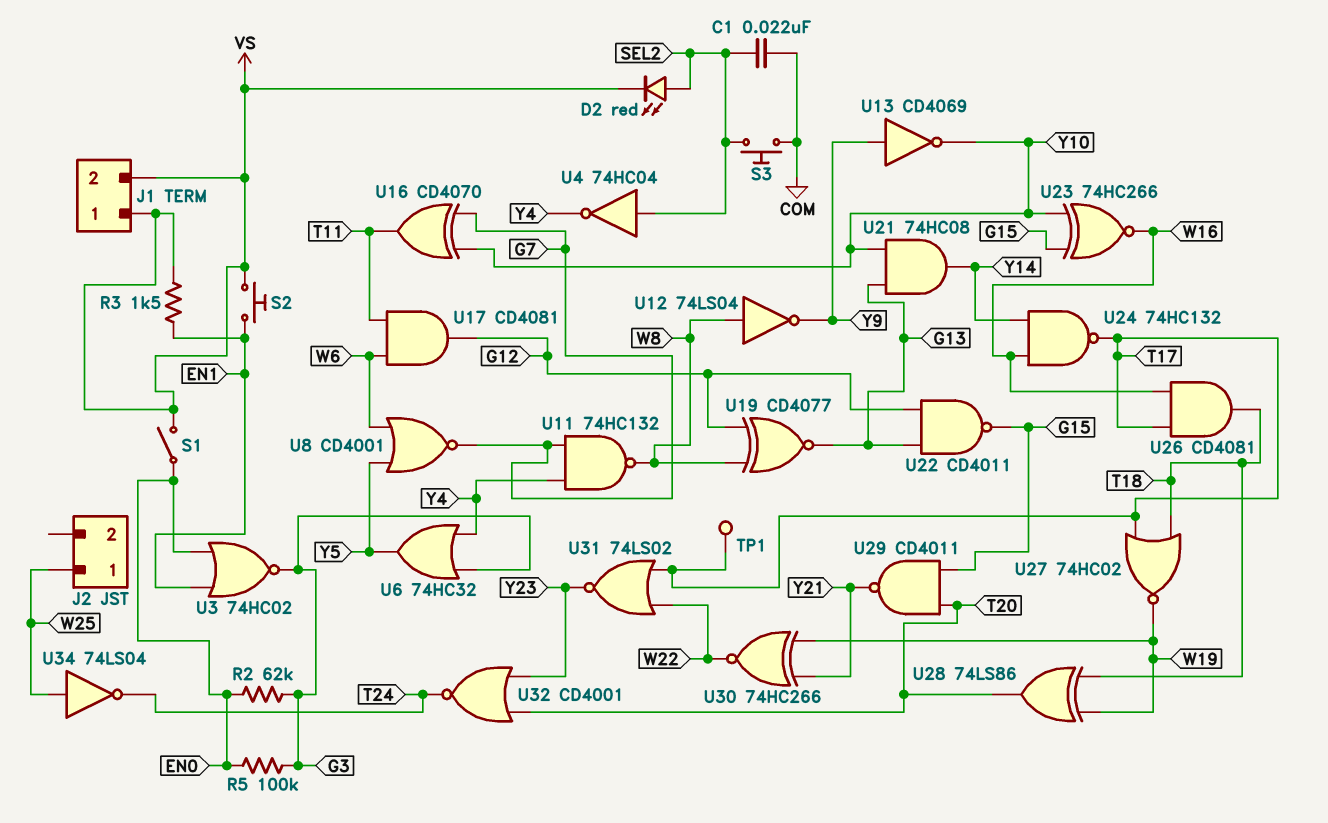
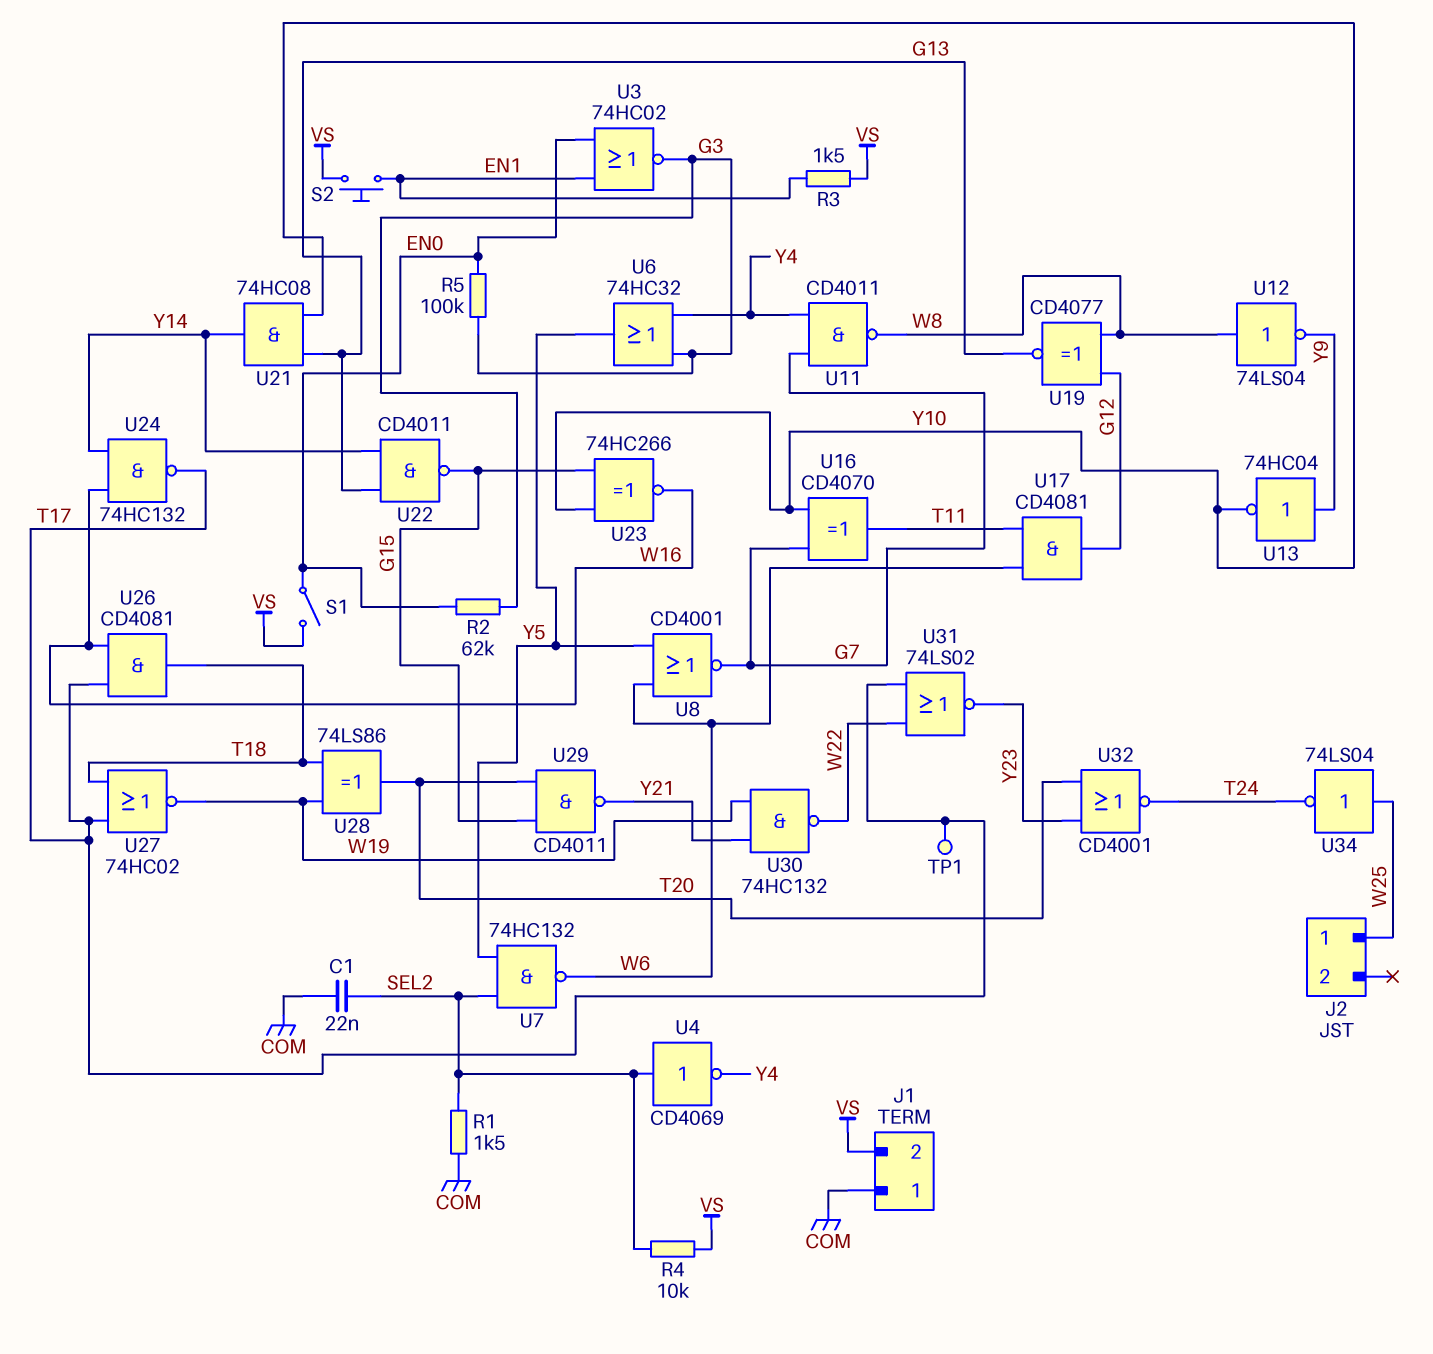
D2: LED red (A SEL2, K VS) -> none
J1 pin 1: VS -> COM
R1: none -> 1.5k (COM, SEL2)
R4: none -> 10k (SEL2, VS)
S3: button (COM, SEL2) -> none
U4: NOT 74HC04 (in SEL2, out Y4) -> NOT CD4069 (in SEL2, out Y4)
U7: none -> NAND 74HC132 (in SEL2, in Y5, out W6)
U11: NAND 74HC132 (in G7, in Y4, out W8) -> NAND CD4011 (in G7, in Y4, out W8)
U13: NOT CD4069 (in Y9, out Y10) -> NOT 74HC04 (in Y9, out Y10)
U22: NAND CD4011 (in G12, in G13, out G15) -> NAND CD4011 (in G13, in Y14, out G15)
U30: XNOR 74HC266 (in W19, in Y21, out W22) -> NAND 74HC132 (in W19, in Y21, out W22)

